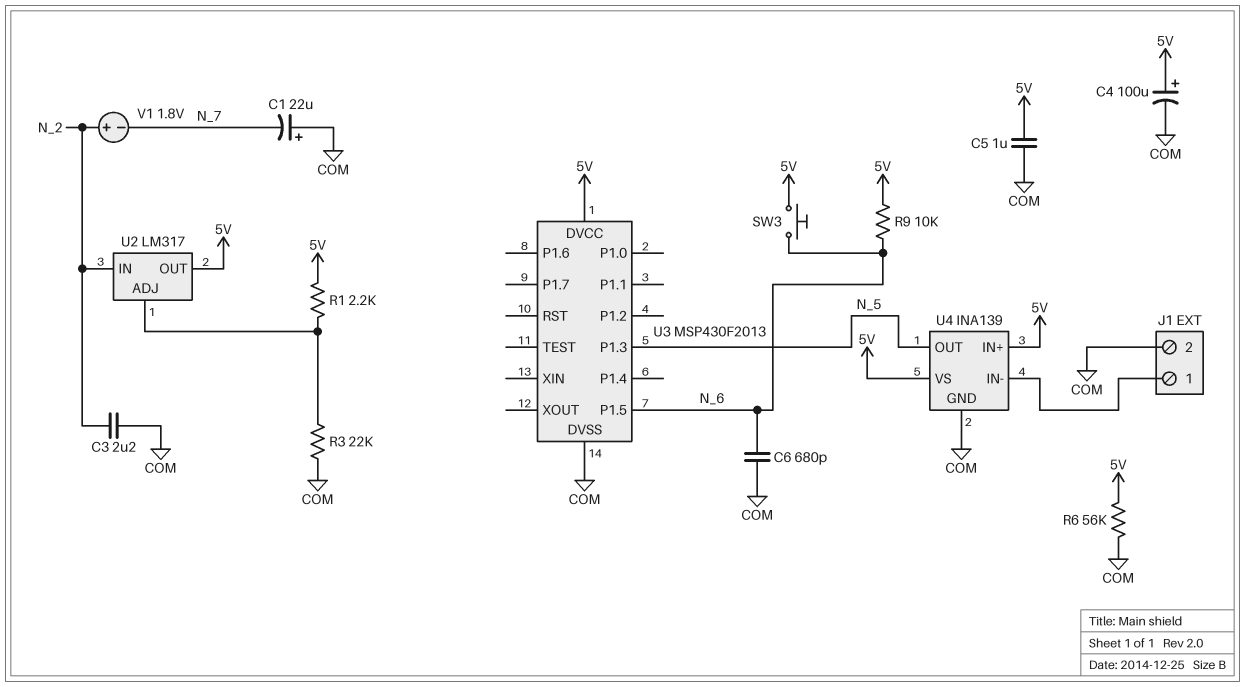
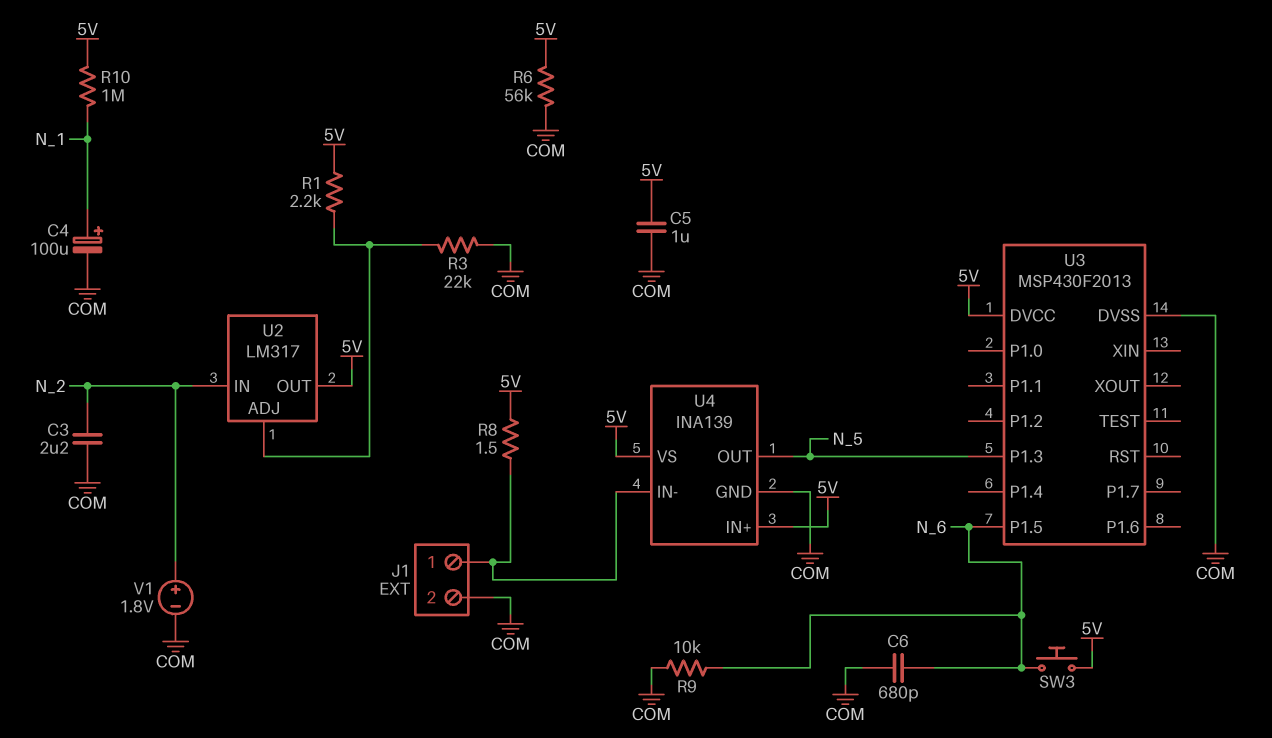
C1: 22uF (plus COM, minus N_7) -> none
C4: 100uF (plus 5V, minus COM) -> 100uF (plus N_1, minus COM)
R8: none -> 1.5 (5V, J1/1)
R9: 10k (5V, N_6) -> 10k (COM, N_6)
R10: none -> 1M (5V, N_1)
V1: 1.8V (plus N_2, minus N_7) -> 1.8V (plus N_2, minus COM)

